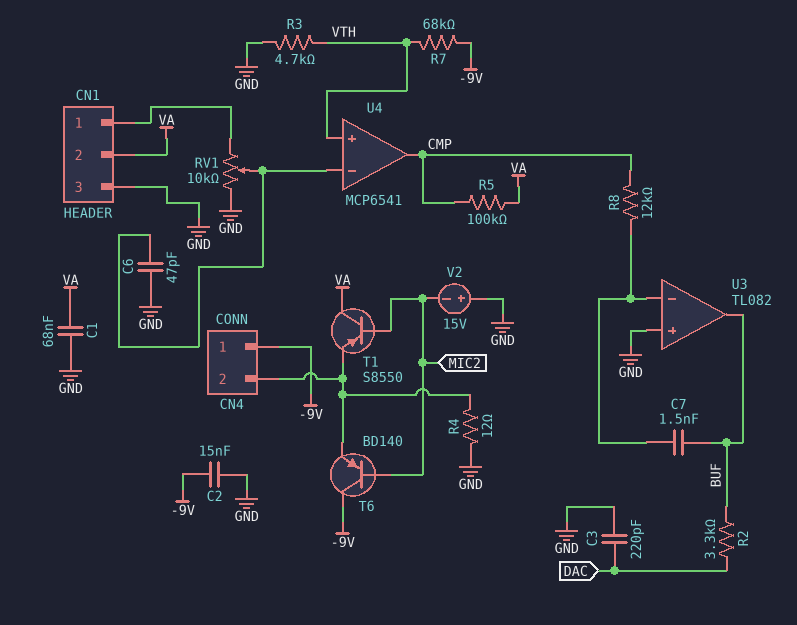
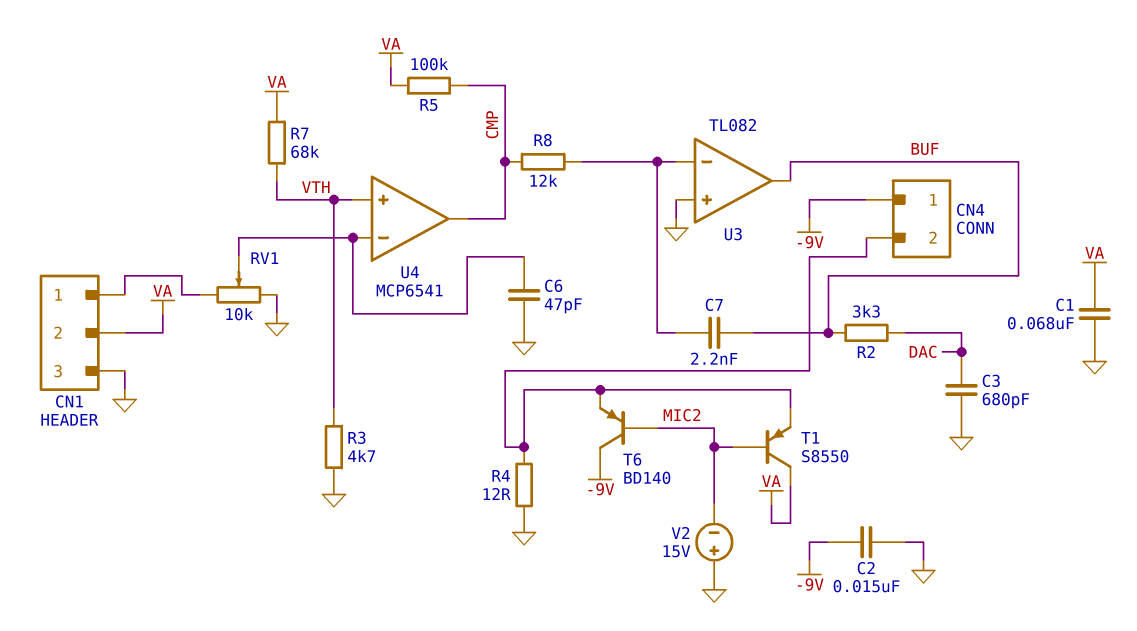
C3: 220pF (DAC, GND) -> 680pF (DAC, GND)
C7: 1.5nF (BUF, U3/in-) -> 2.2nF (BUF, U3/in-)
R7: 68k (-9V, VTH) -> 68k (VA, VTH)

